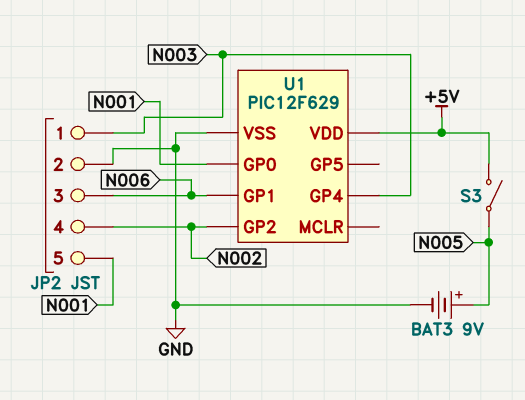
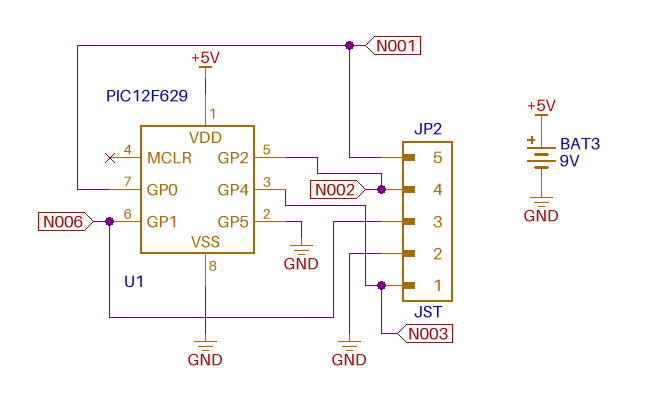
BAT3: 9V (plus N005, minus GND) -> 9V (plus +5V, minus GND)
S3: switch (+5V, N005) -> none
U1 pin GP5: none -> GND

